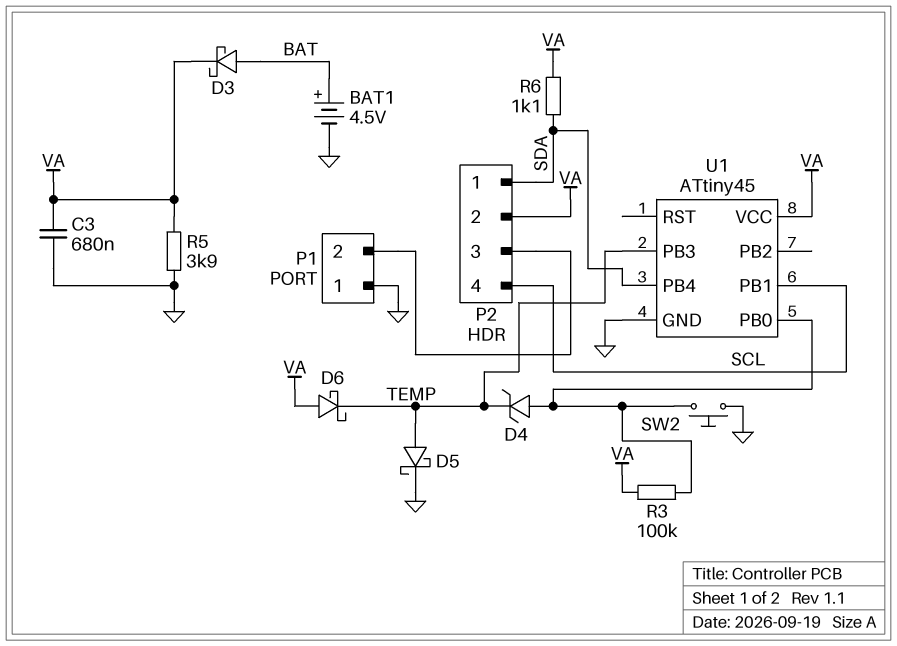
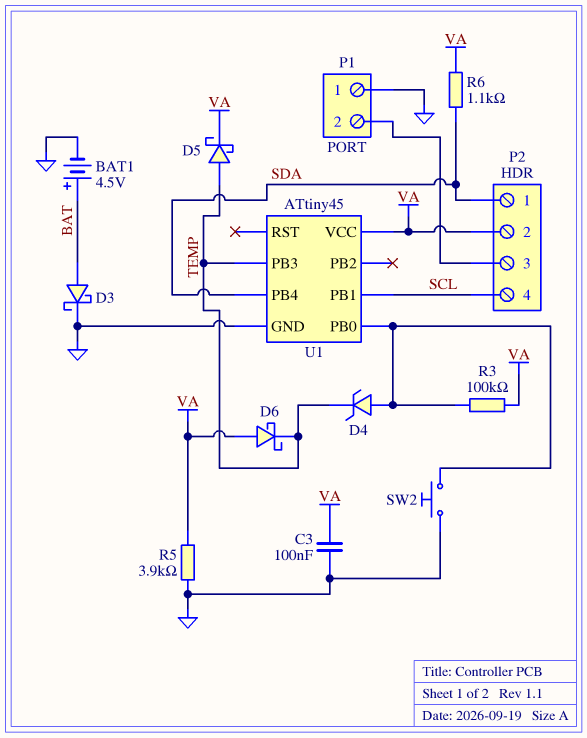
C3: 680nF (GND, VA) -> 100nF (GND, VA)
D3: schottky (A BAT, K VA) -> schottky (A BAT, K GND)
D5: schottky (A TEMP, K GND) -> schottky (A TEMP, K VA)

